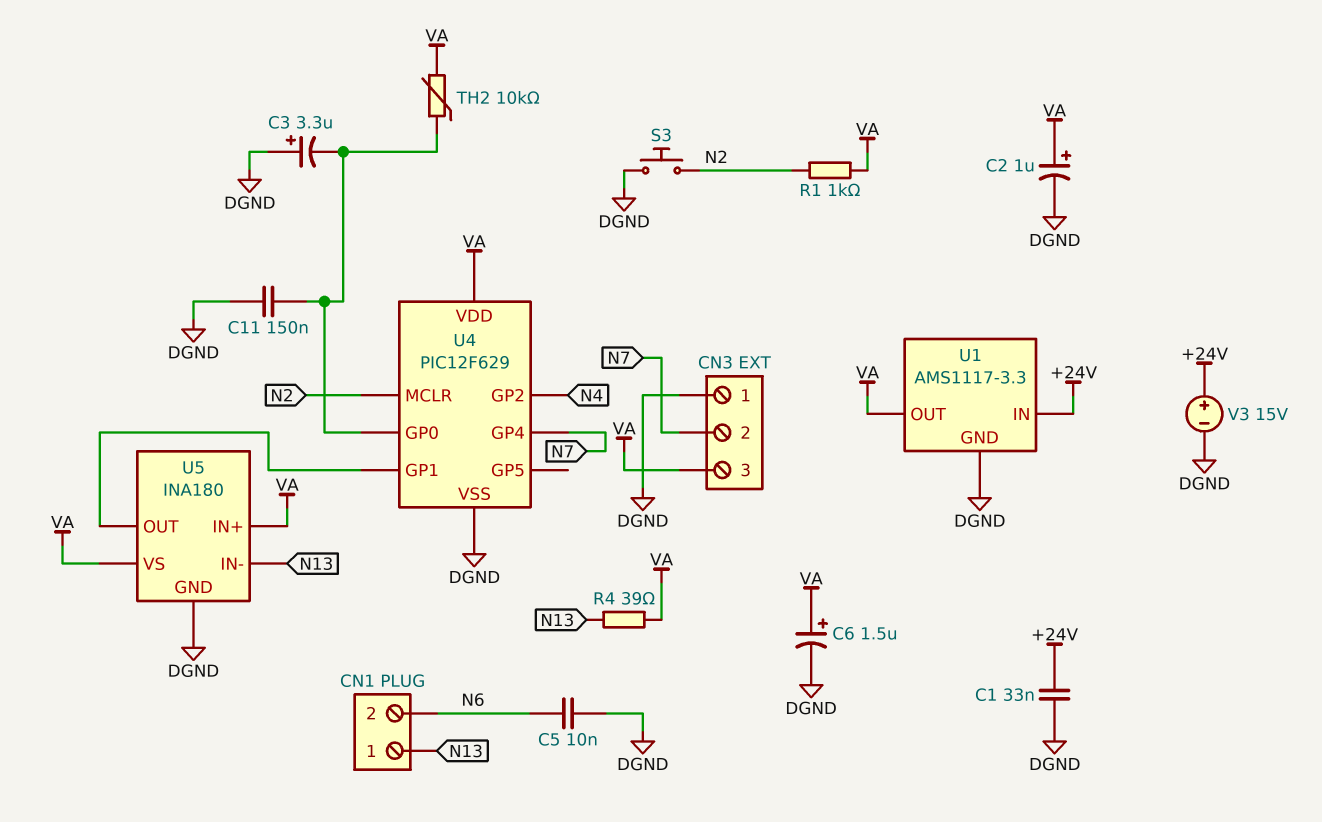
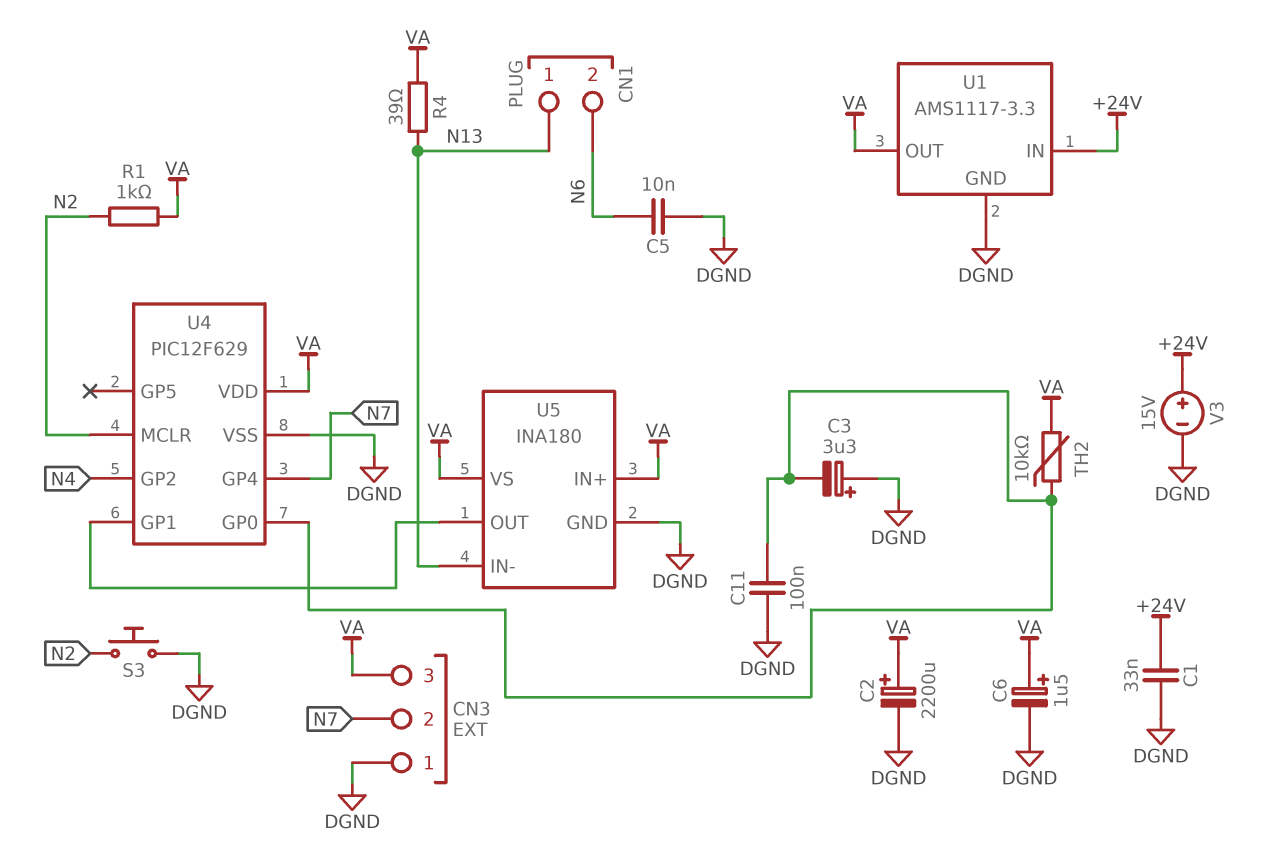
C2: 1uF (plus VA, minus DGND) -> 2200uF (plus VA, minus DGND)
C11: 150nF (DGND, U4/GP0) -> 100nF (DGND, U4/GP0)

